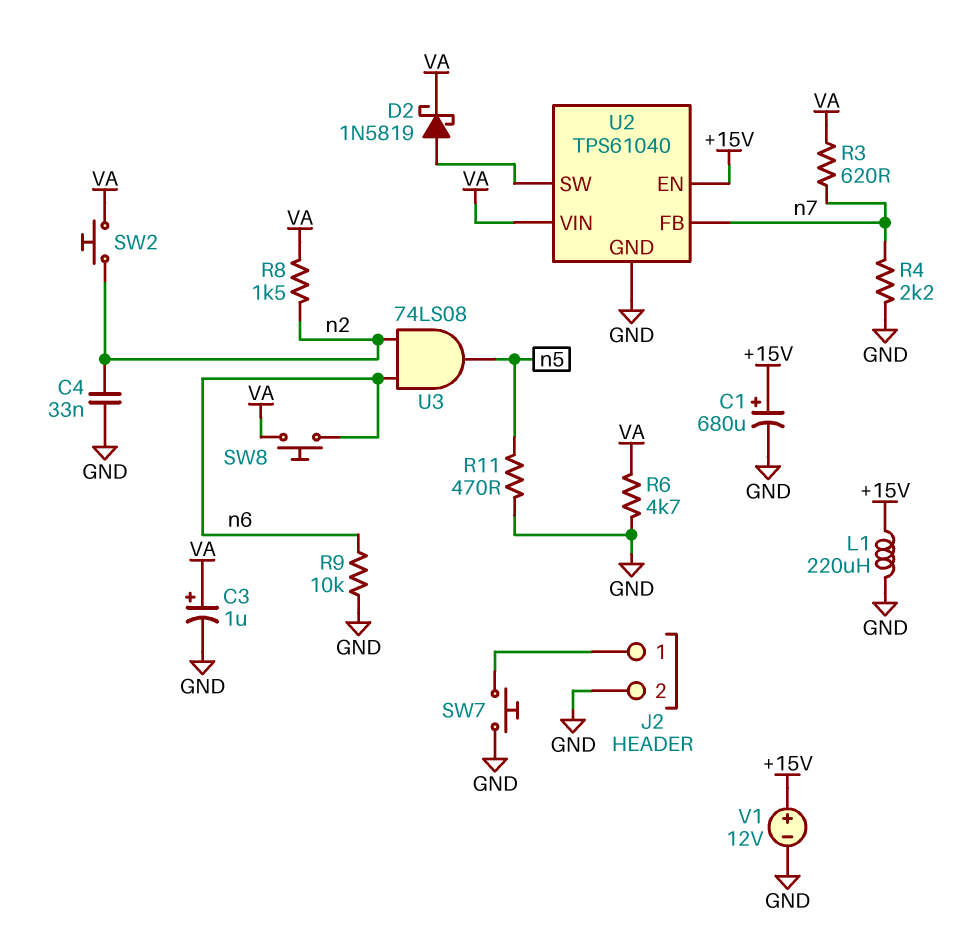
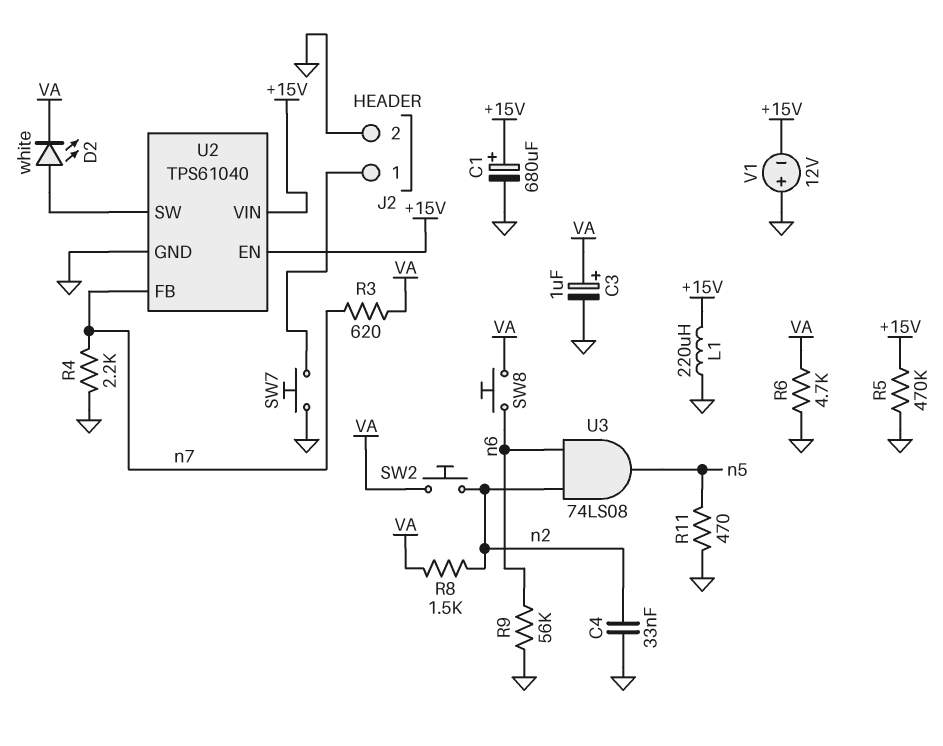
D2: schottky 1N5819 (A U2/SW, K VA) -> LED white (A U2/SW, K VA)
R5: none -> 470k (+15V, GND)
R9: 10k (GND, n6) -> 56k (GND, n6)
U2 pin VIN: VA -> +15V
V1: 12V (plus +15V, minus GND) -> 12V (plus GND, minus +15V)

